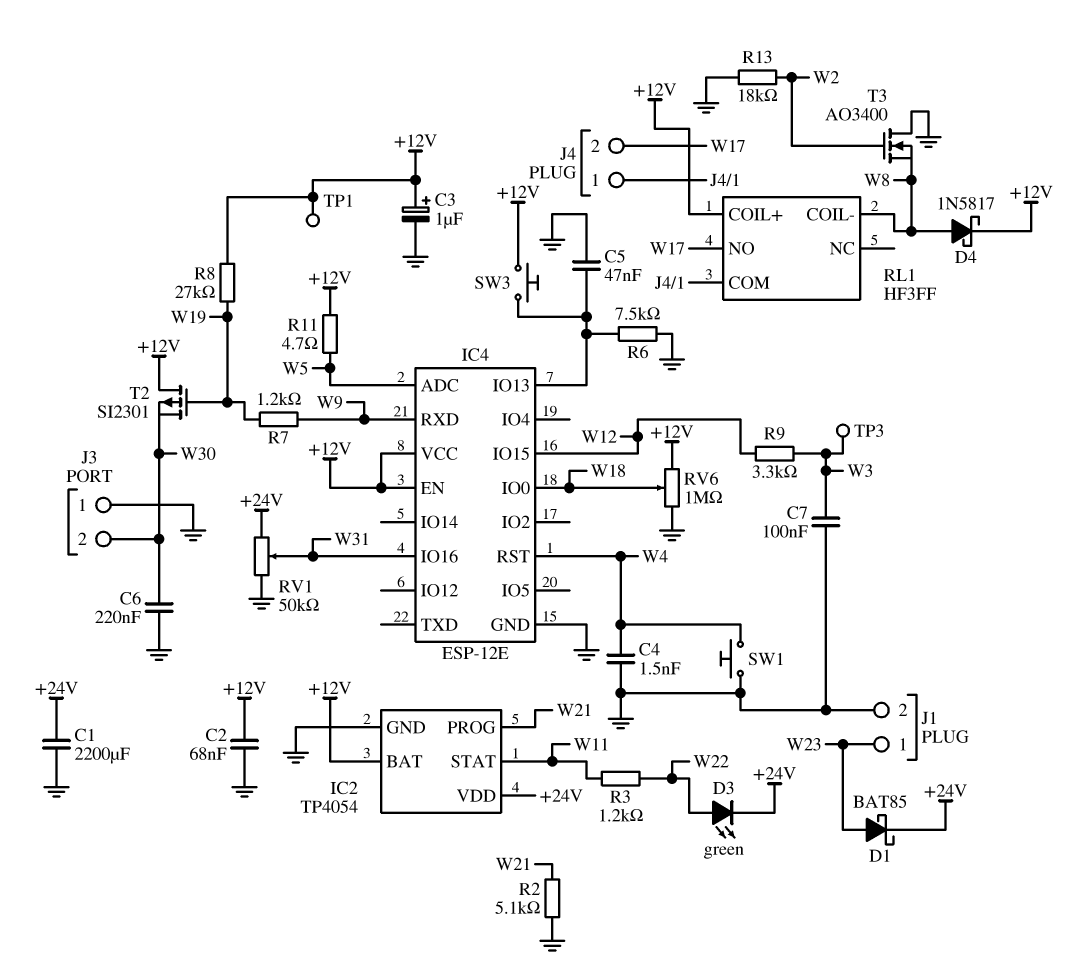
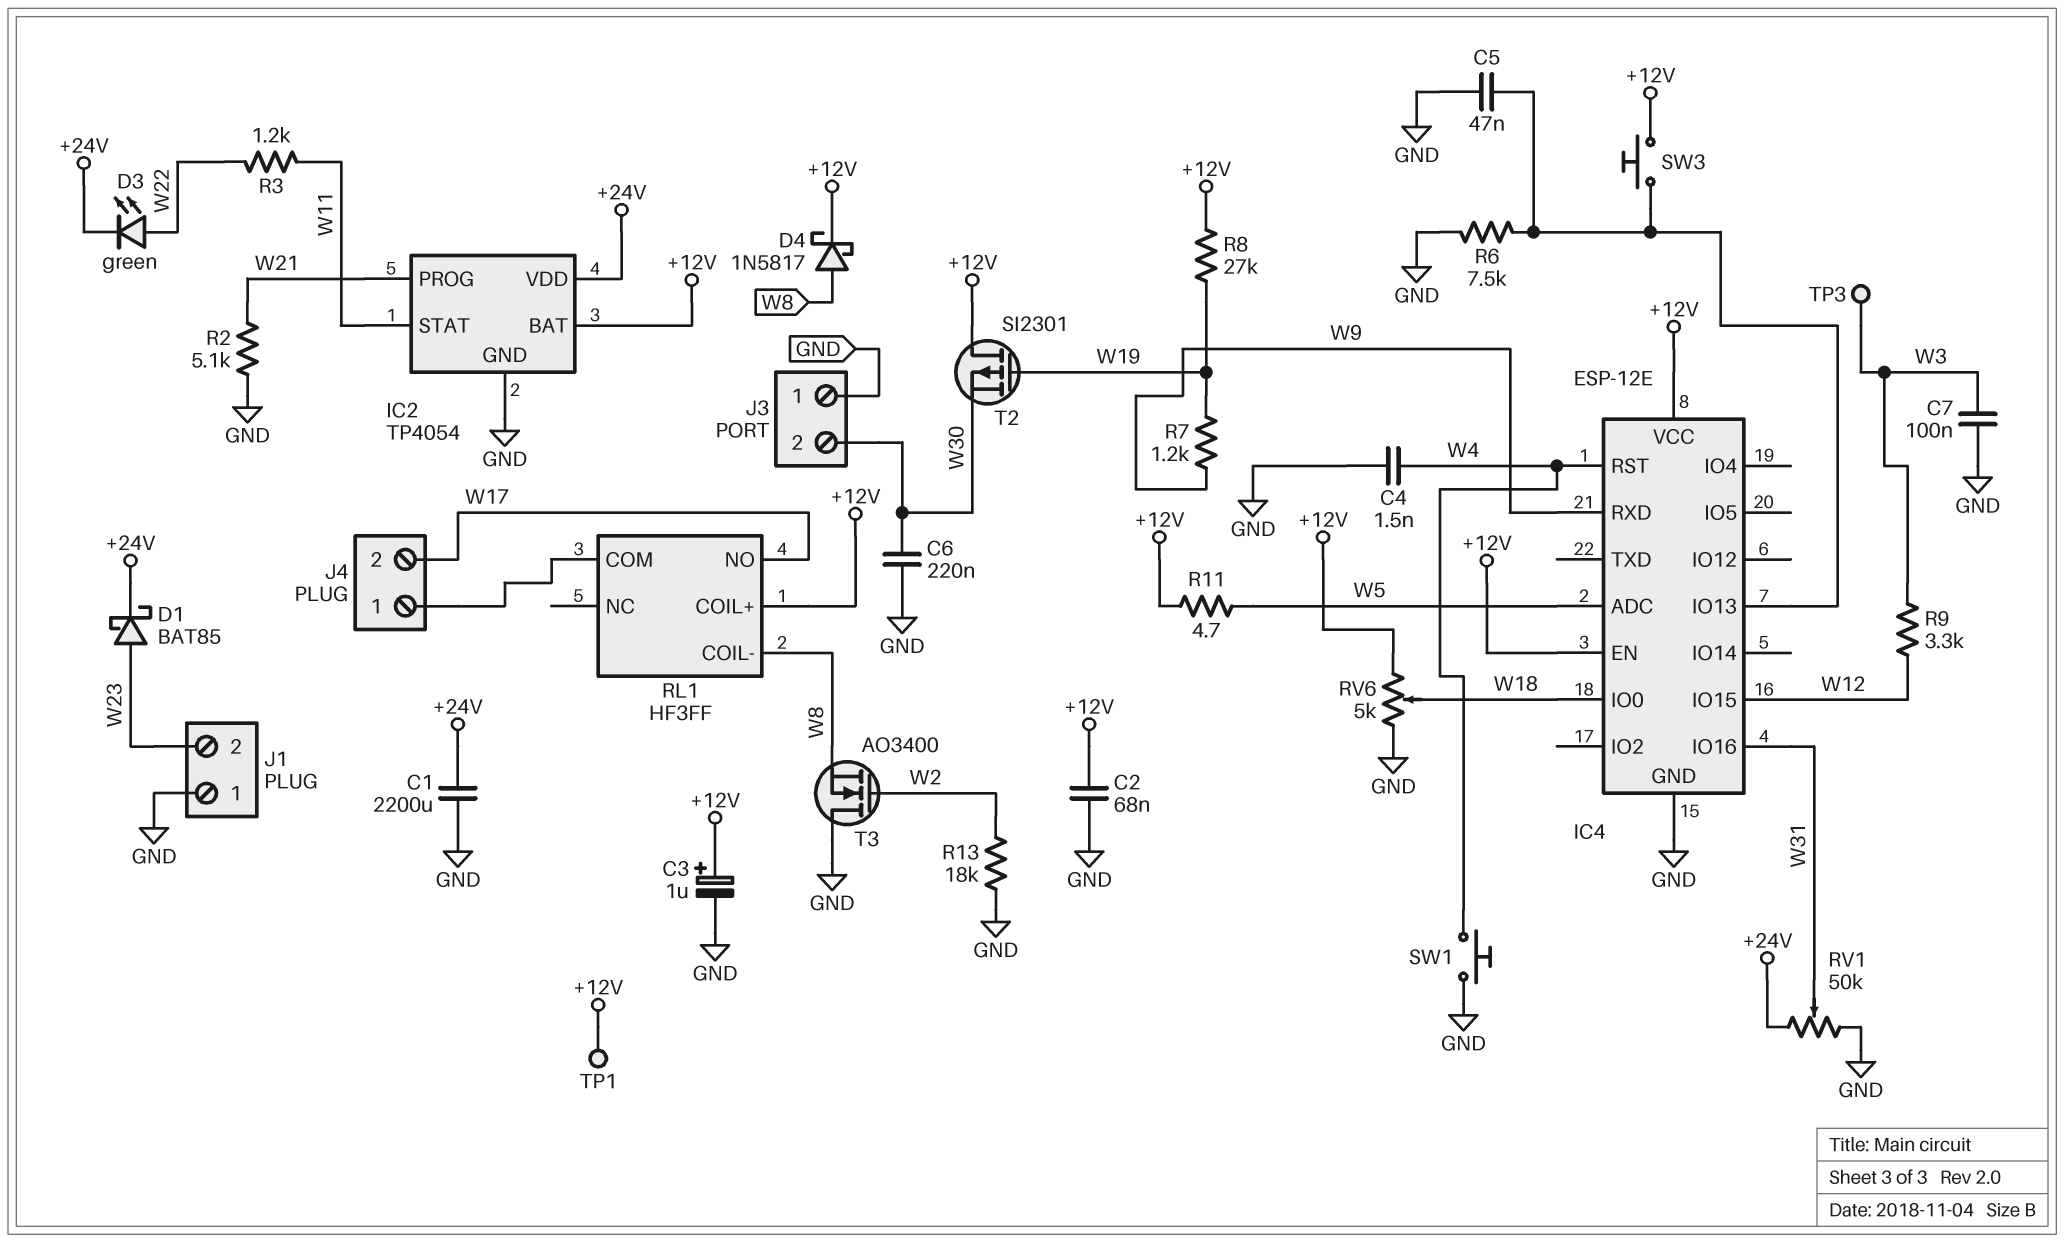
J1 pin 1: W23 -> GND
J1 pin 2: GND -> W23
RV6: 1M (+12V, GND, wiper W18) -> 5k (+12V, GND, wiper W18)

